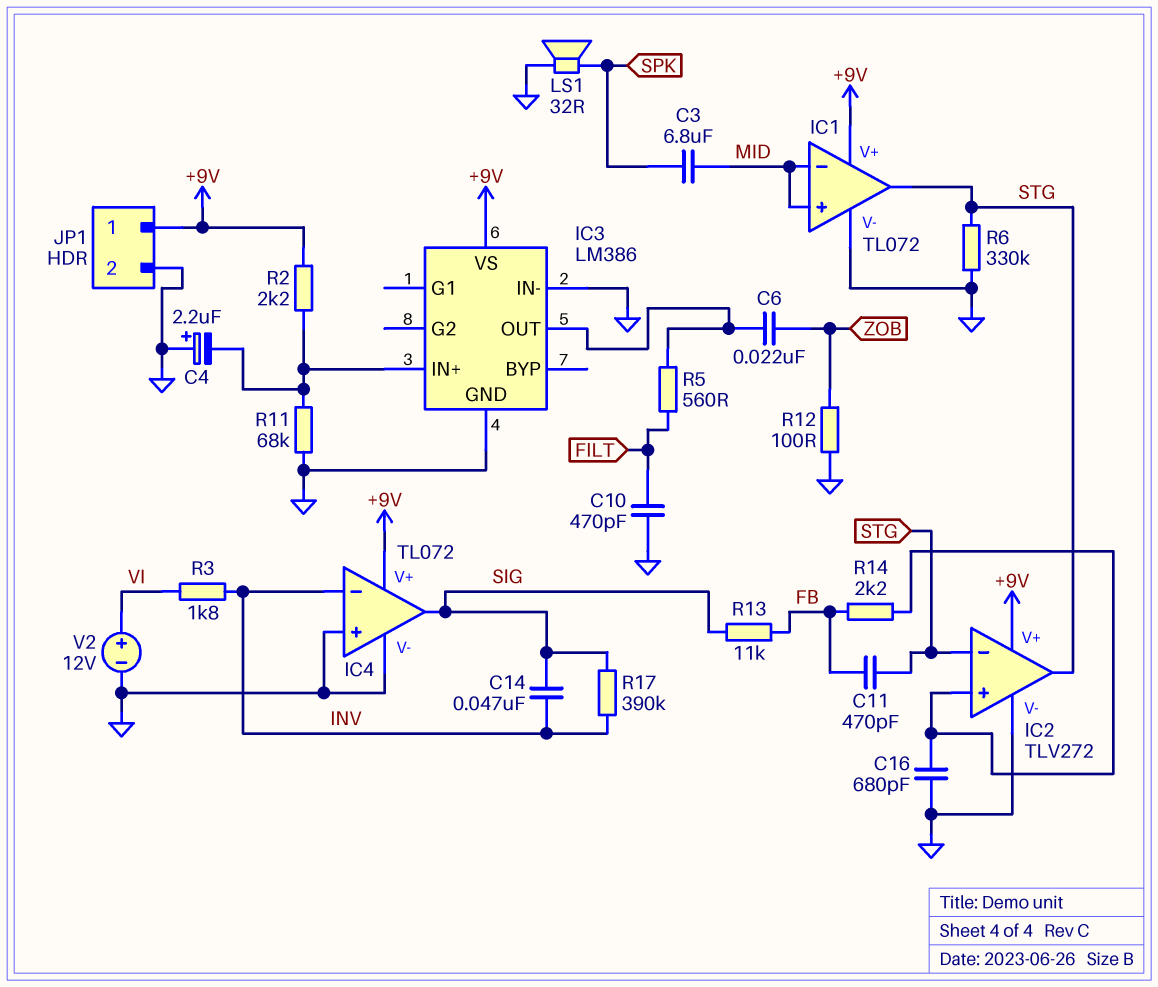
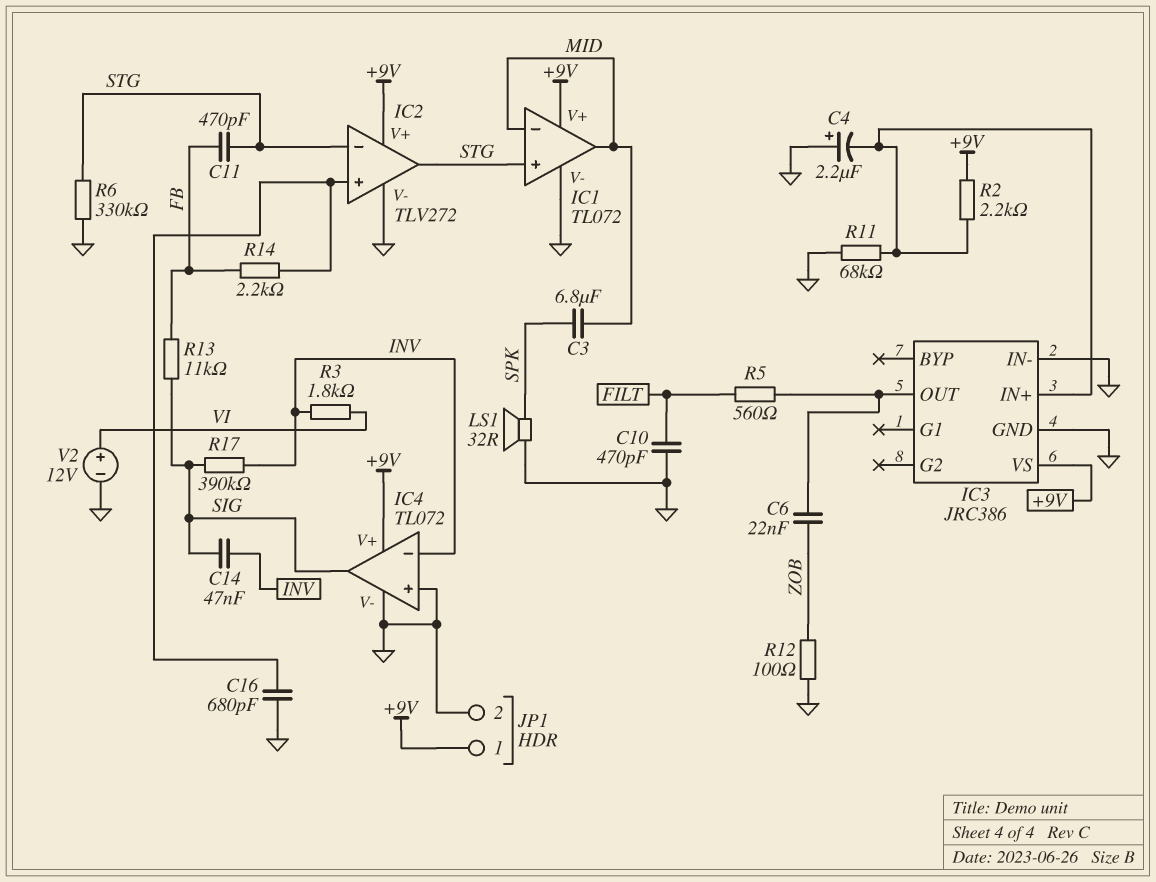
IC1 pin in+: MID -> STG
IC1 pin out: STG -> MID
IC3: LM386 -> JRC386

